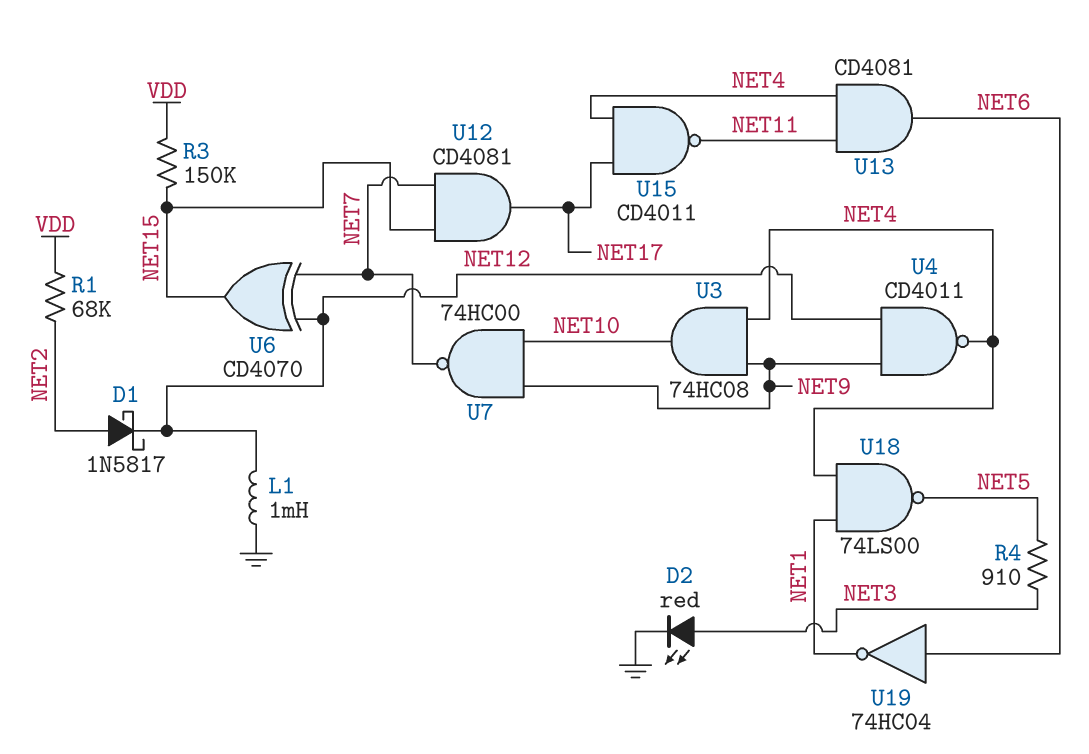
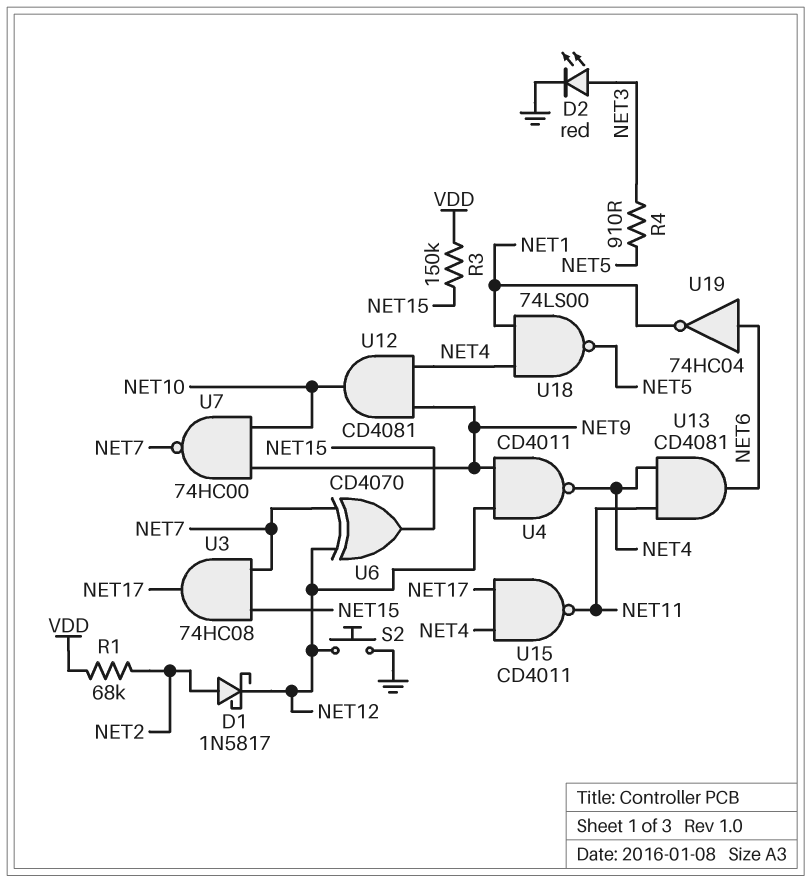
L1: 1mH (GND, NET12) -> none
S2: none -> button (GND, NET12)
U3: AND 74HC08 (in NET4, in NET9, out NET10) -> AND 74HC08 (in NET7, in NET15, out NET17)
U12: AND CD4081 (in NET7, in NET15, out NET17) -> AND CD4081 (in NET4, in NET9, out NET10)

